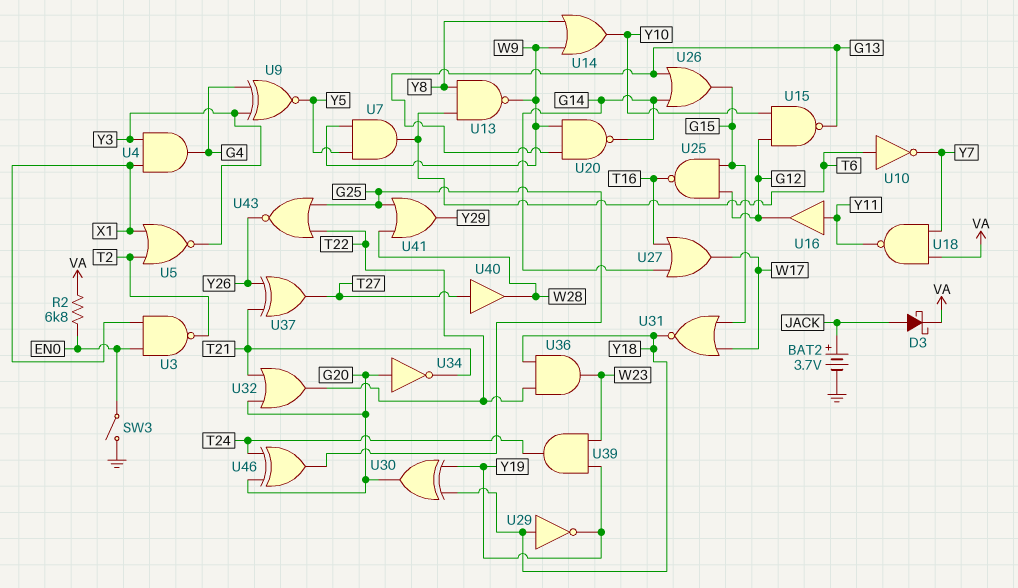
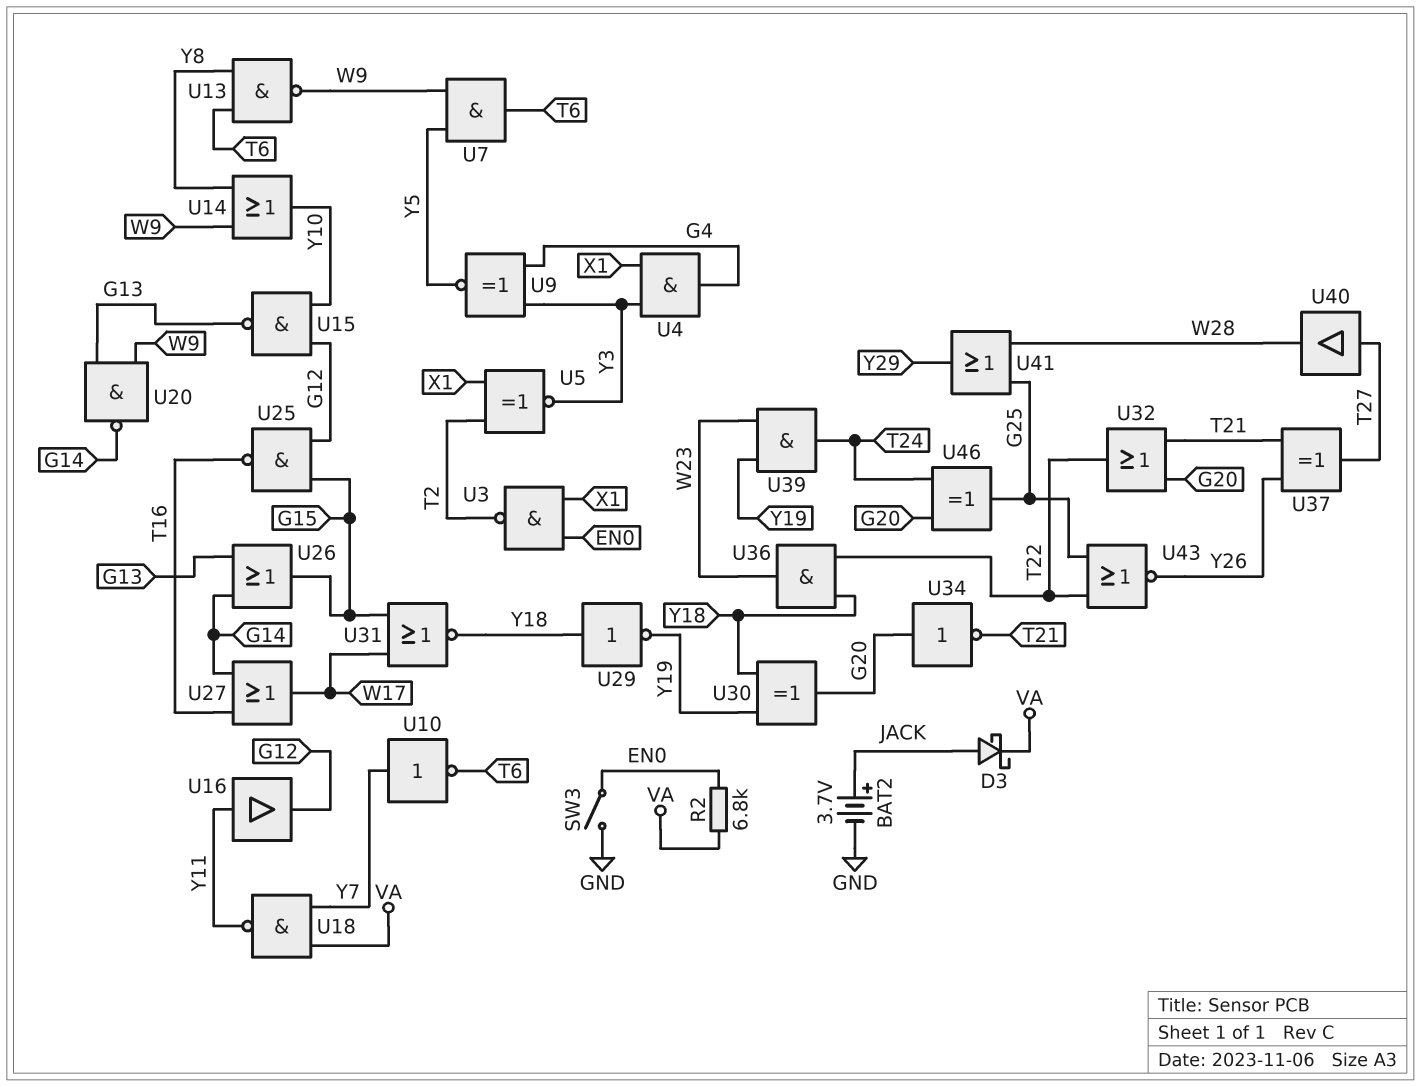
U5: NOR (in T2, in X1, out Y3) -> XNOR (in T2, in X1, out Y3)
U10: NOT (in T6, out Y7) -> NOT (in Y7, out T6)

